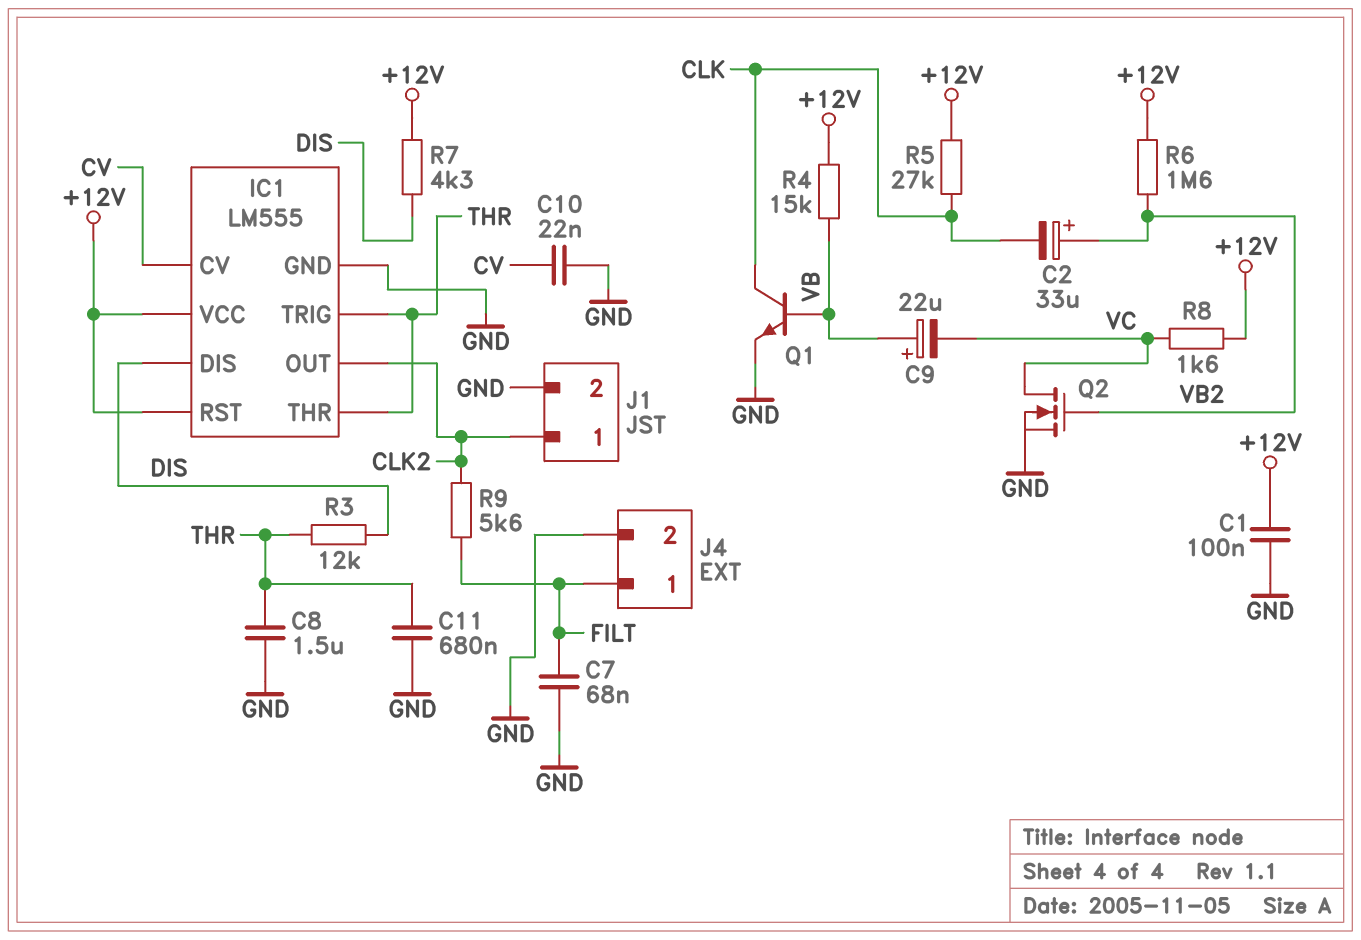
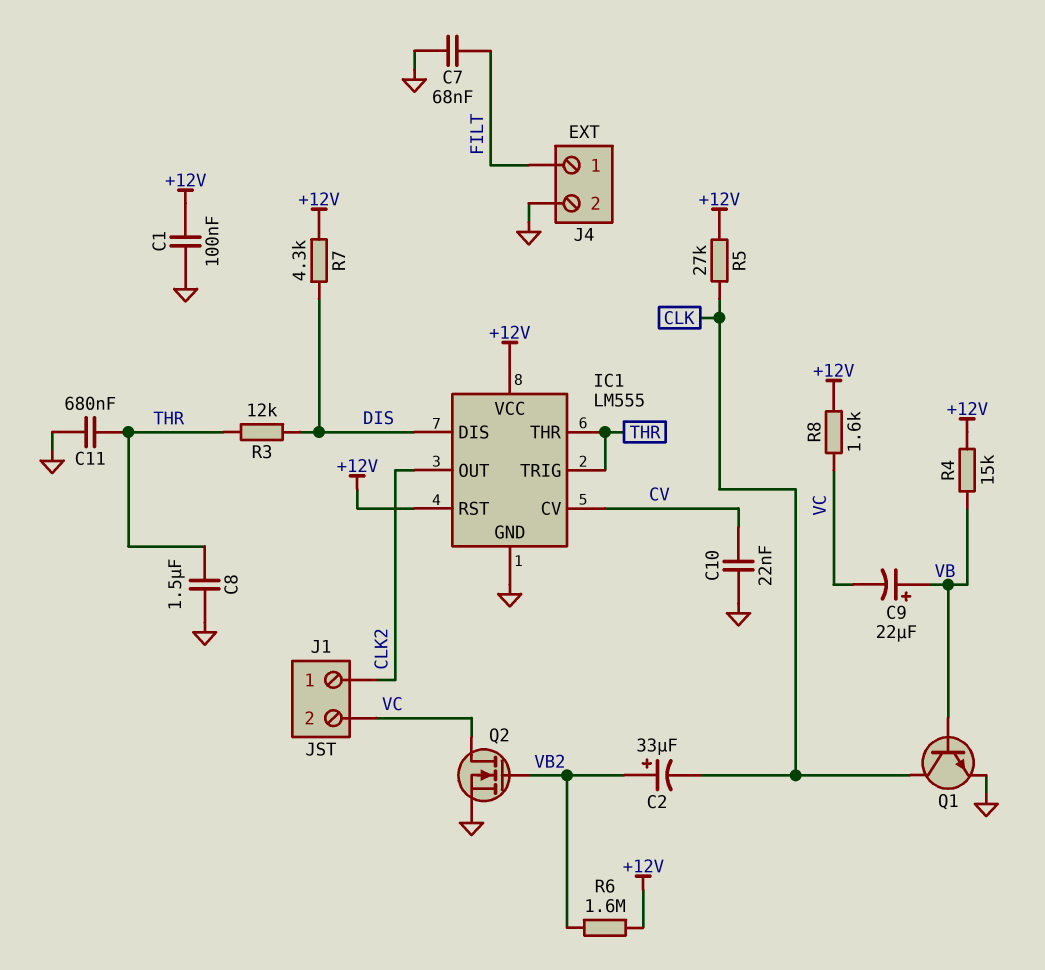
J1 pin 2: GND -> VC
R9: 5.6k (CLK2, FILT) -> none

